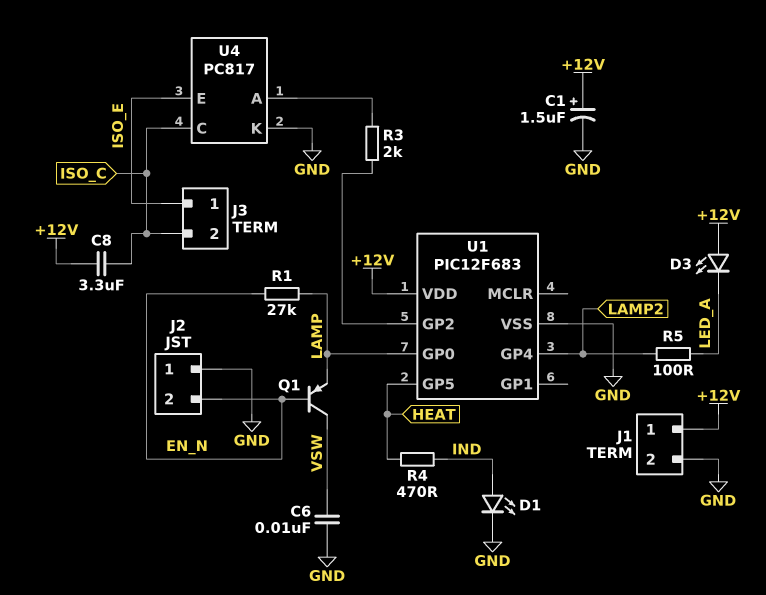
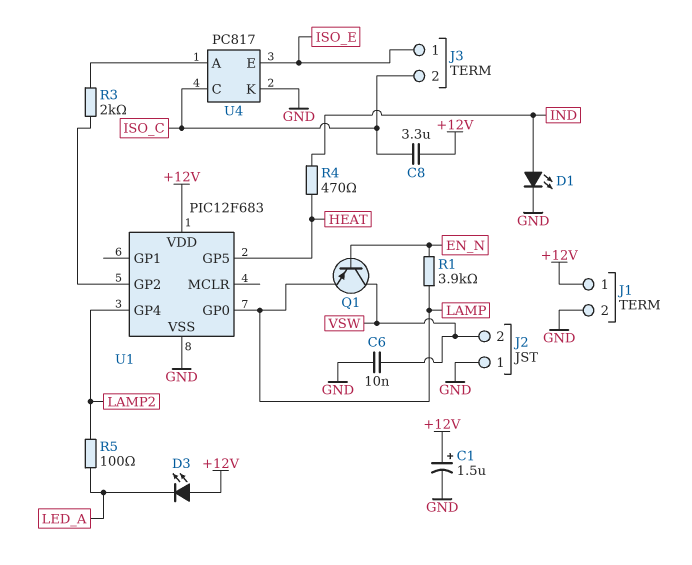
J2 pin 2: EN_N -> VSW
R1: 27k (EN_N, LAMP) -> 3.9k (EN_N, LAMP)

